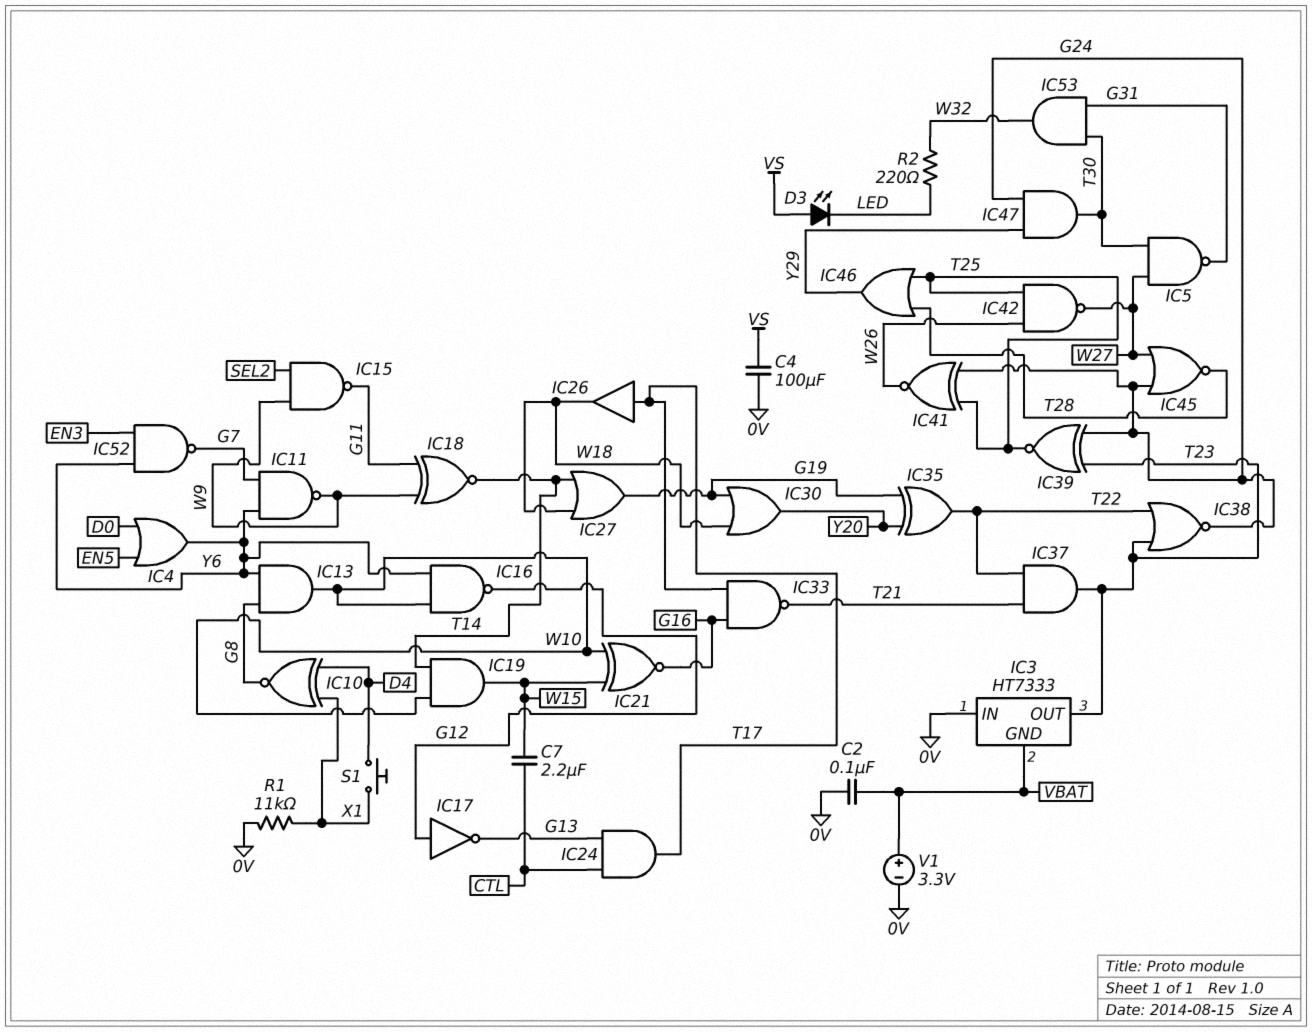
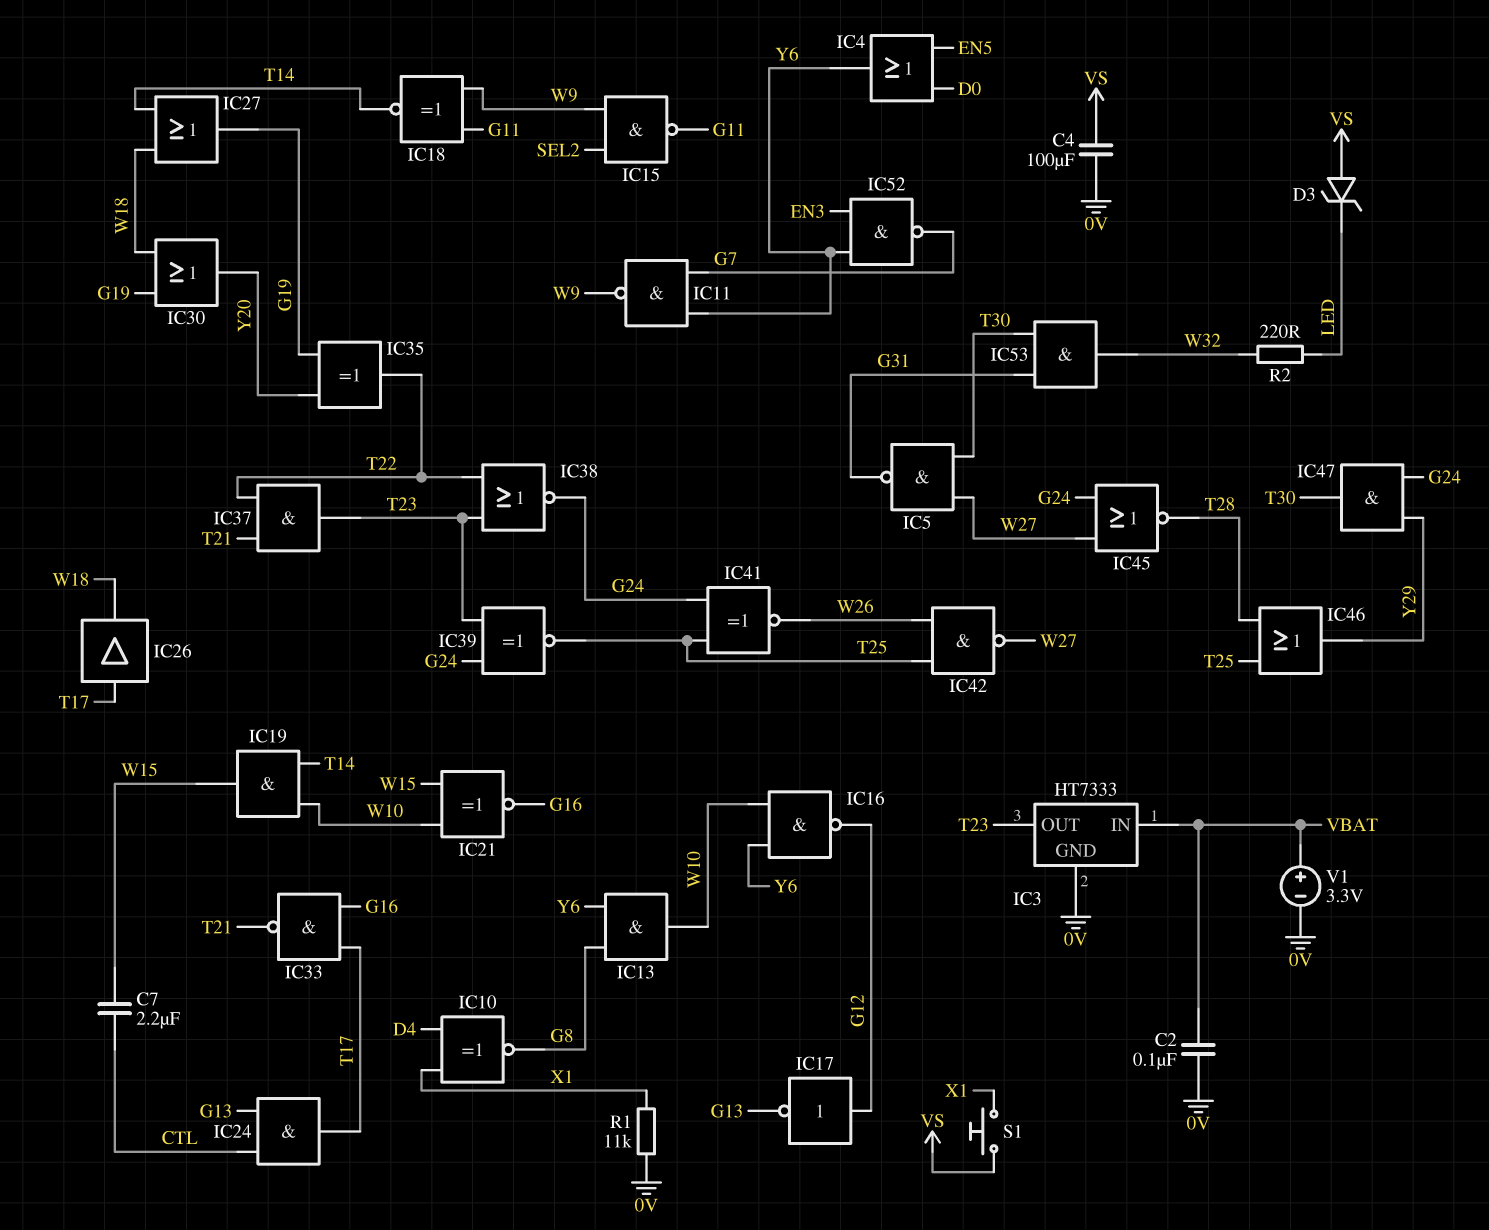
D3: LED (A VS, K LED) -> zener (A VS, K LED)
IC3 pin GND: VBAT -> 0V
IC3 pin IN: 0V -> VBAT
S1: button (D4, X1) -> button (VS, X1)

